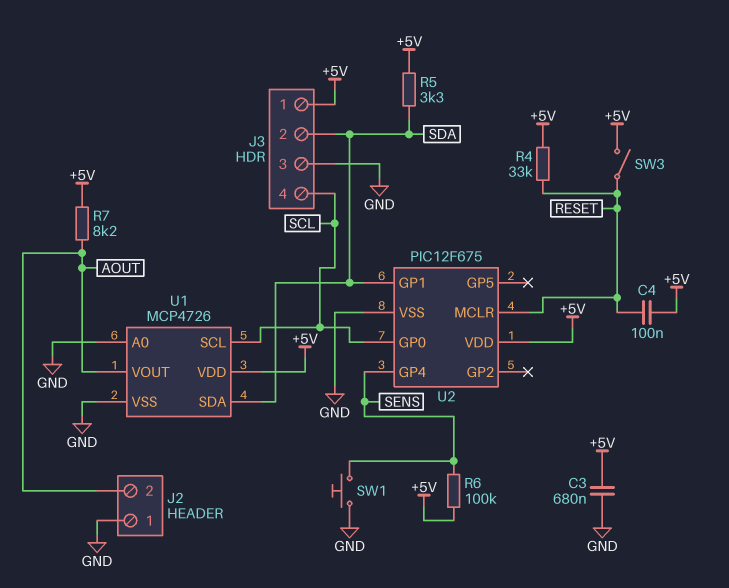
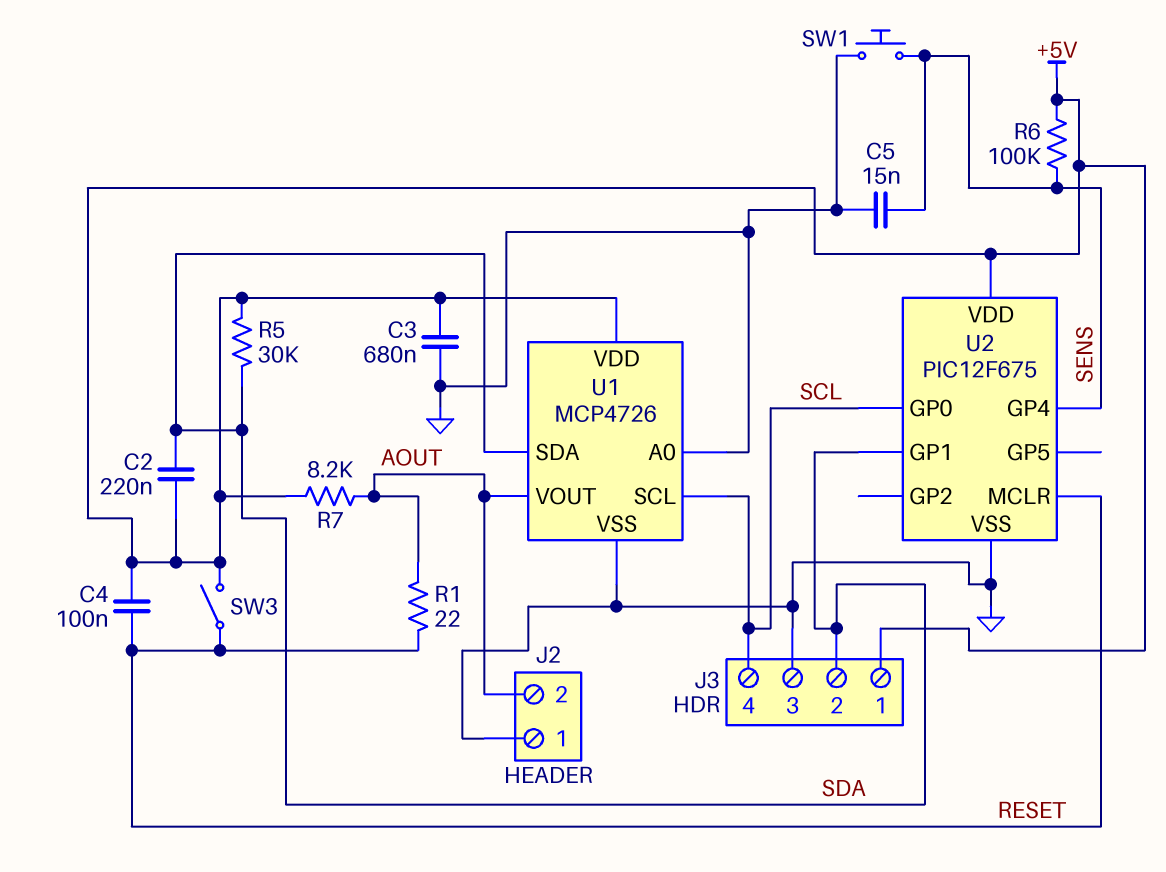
C2: none -> 220nF (+5V, SDA)
C5: none -> 15nF (GND, SENS)
R1: none -> 22 (AOUT, RESET)
R4: 33k (+5V, RESET) -> none
R5: 3.3k (+5V, SDA) -> 30k (+5V, SDA)

